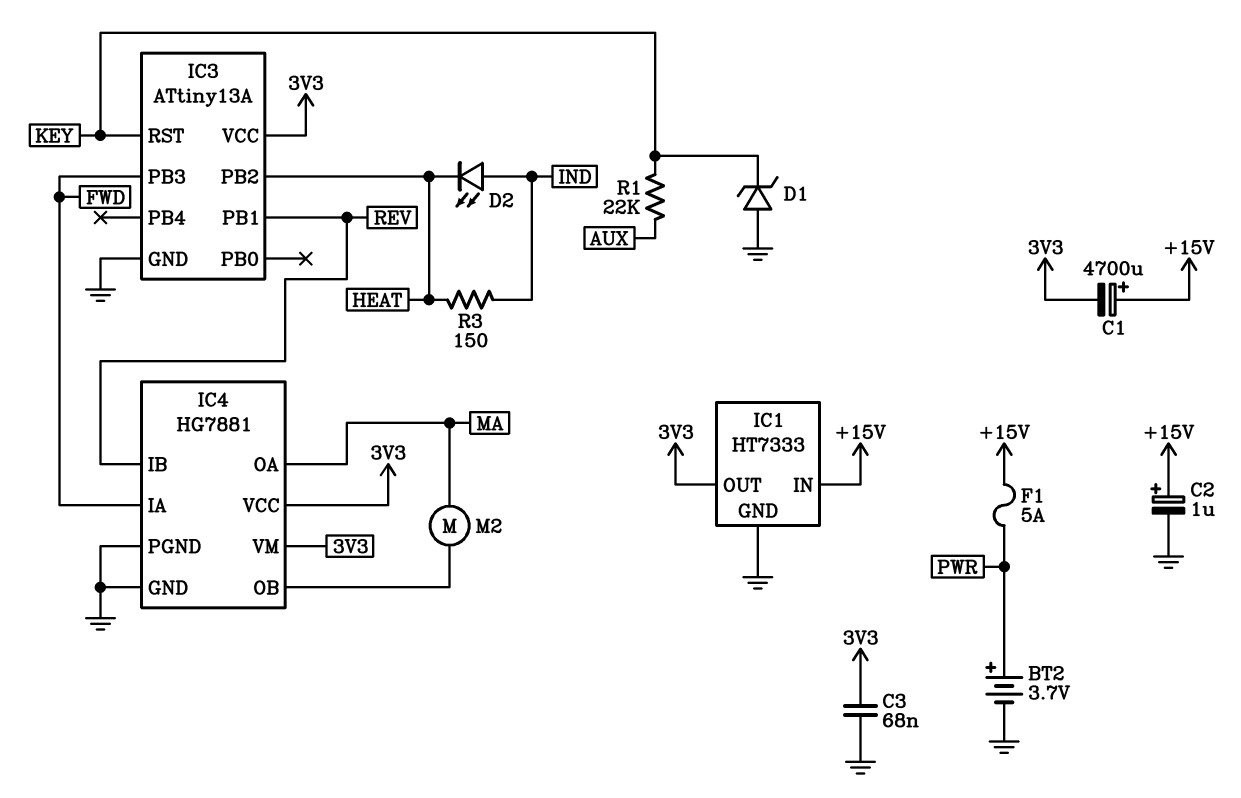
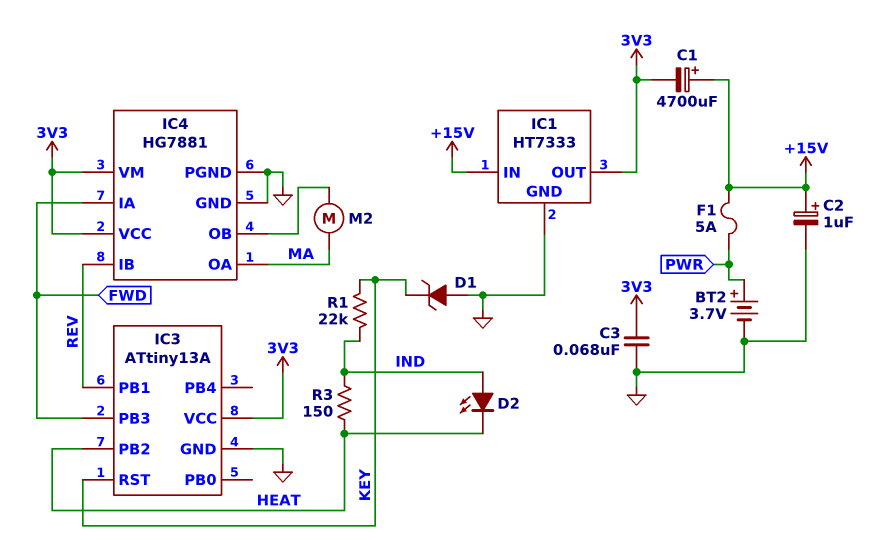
R1: 22k (AUX, KEY) -> 22k (IND, KEY)

